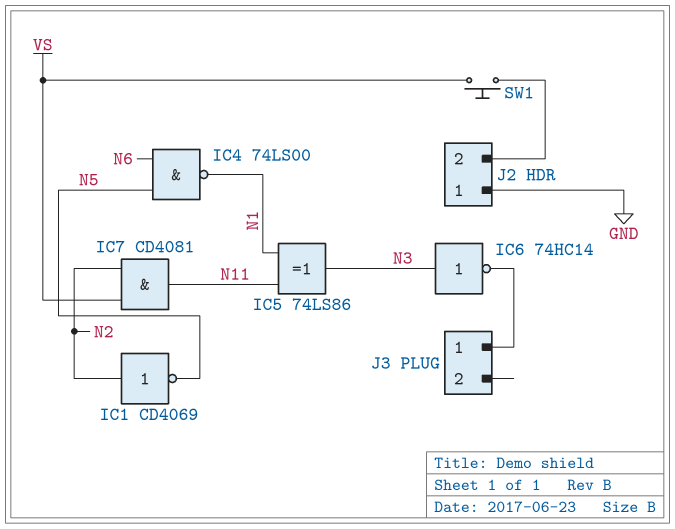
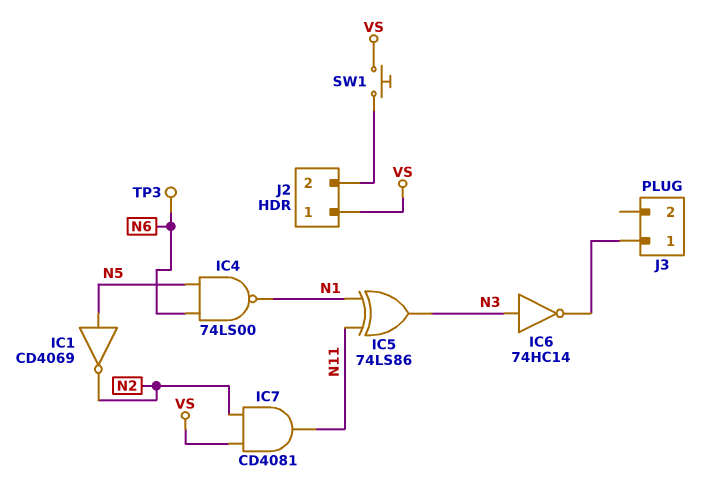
IC1: NOT CD4069 (in N2, out N5) -> NOT CD4069 (in N5, out N2)
J2 pin 1: GND -> VS
TP3: none -> test point (N6)

